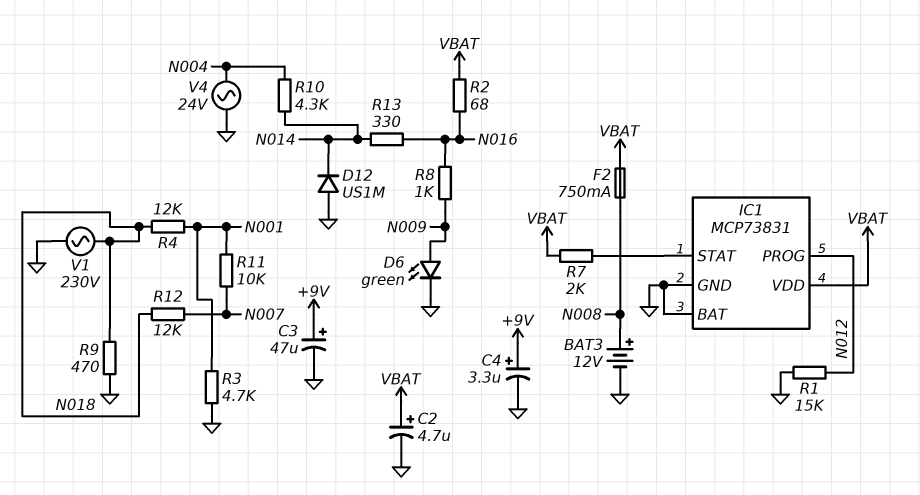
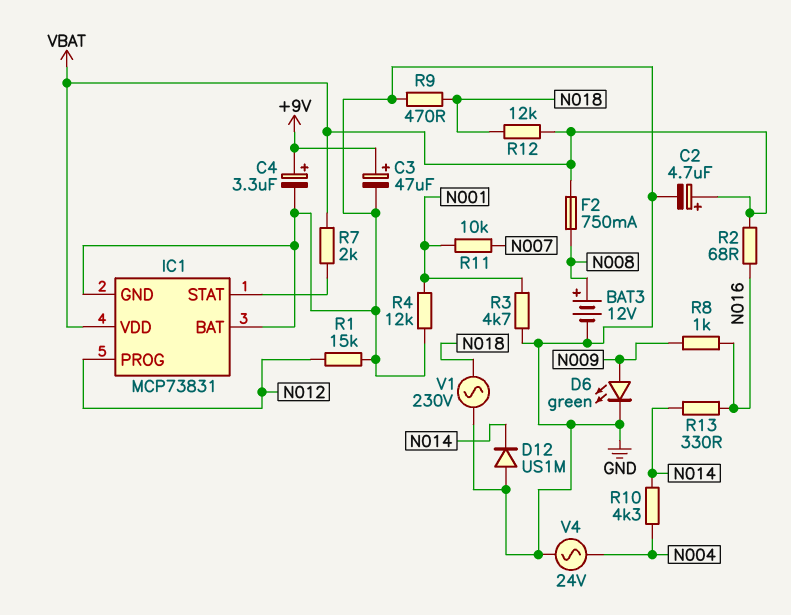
R4: 12k (N001, N018) -> 12k (GND, N001)
R12: 12k (N007, N018) -> 12k (N018, VBAT)

